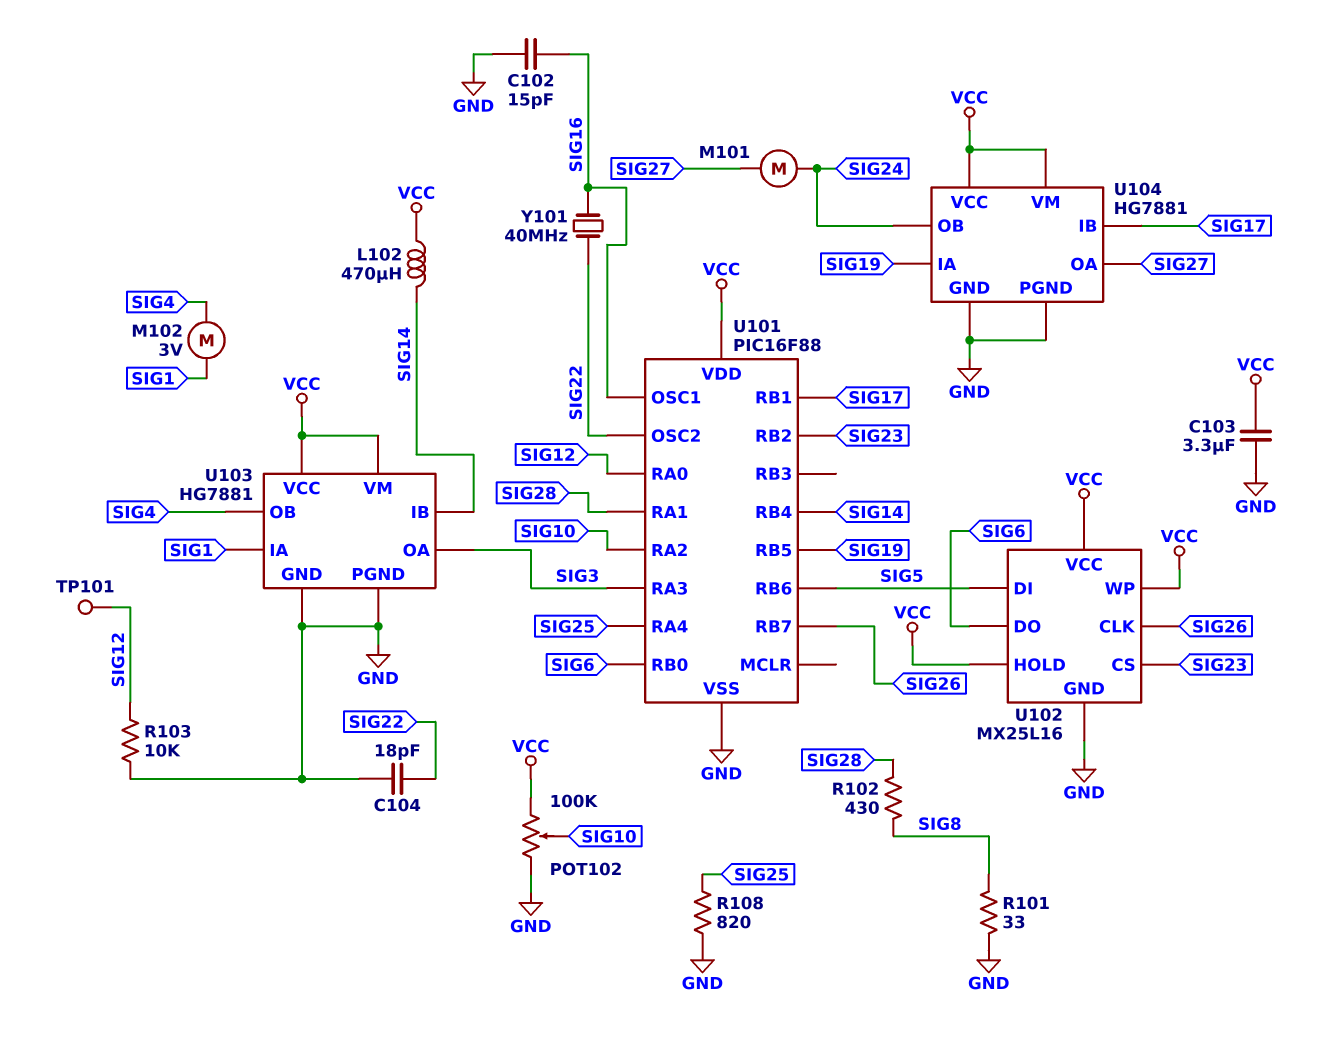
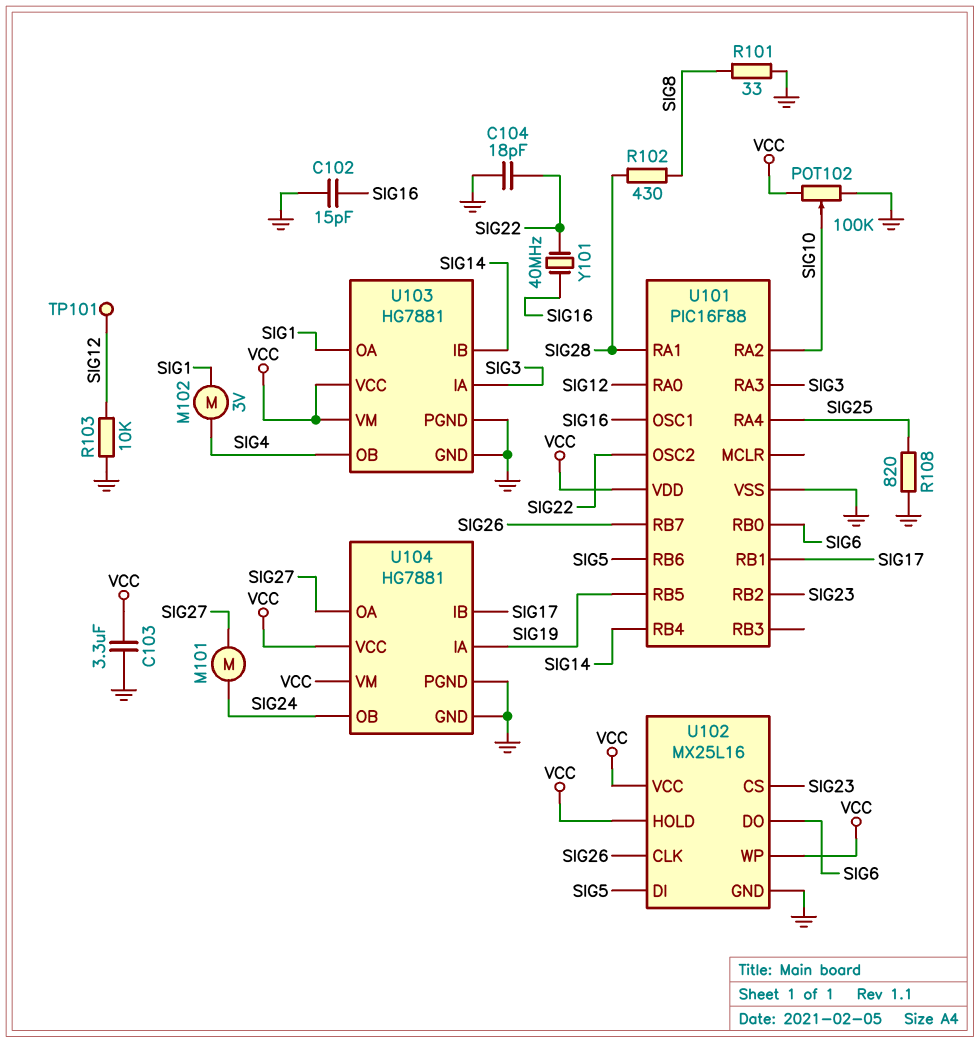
L102: 470uH (SIG14, VCC) -> none
U103 pin IA: SIG1 -> SIG3
U103 pin OA: SIG3 -> SIG1

